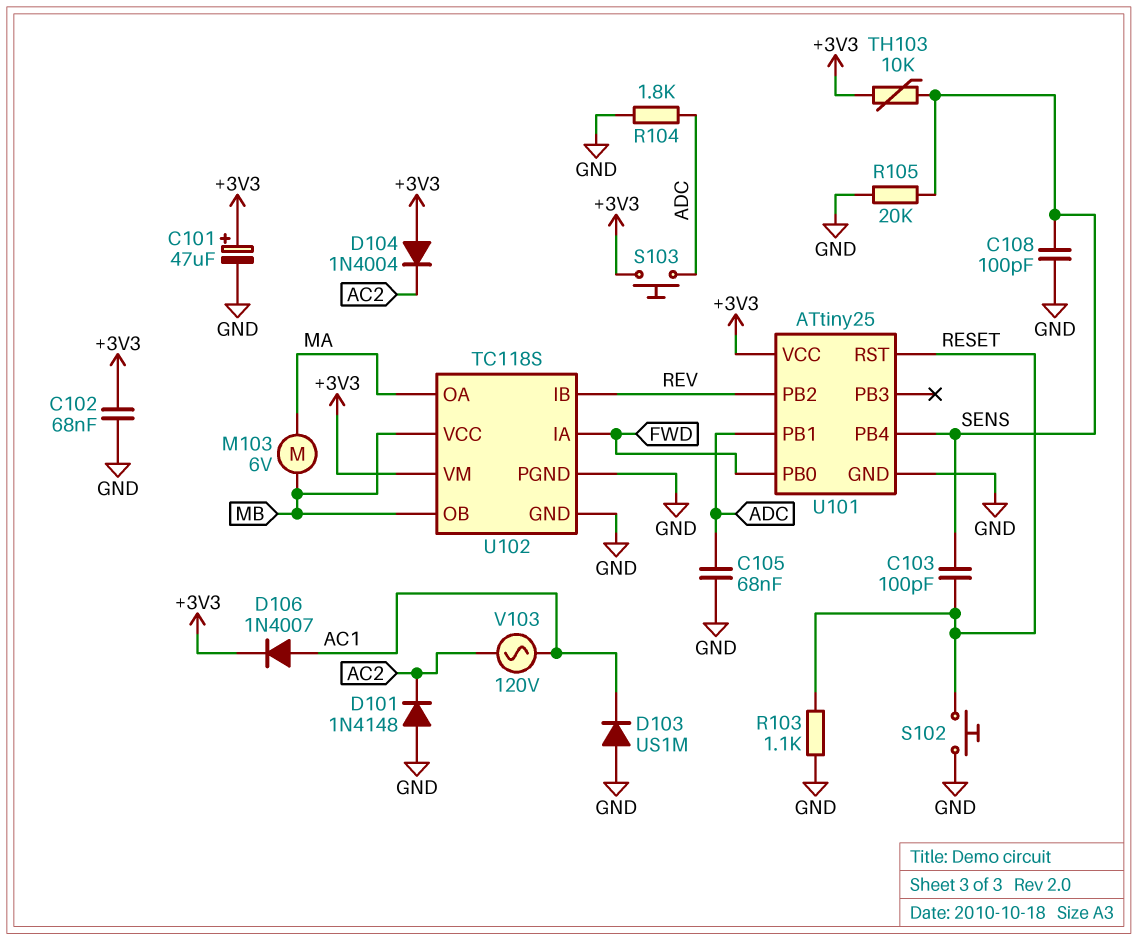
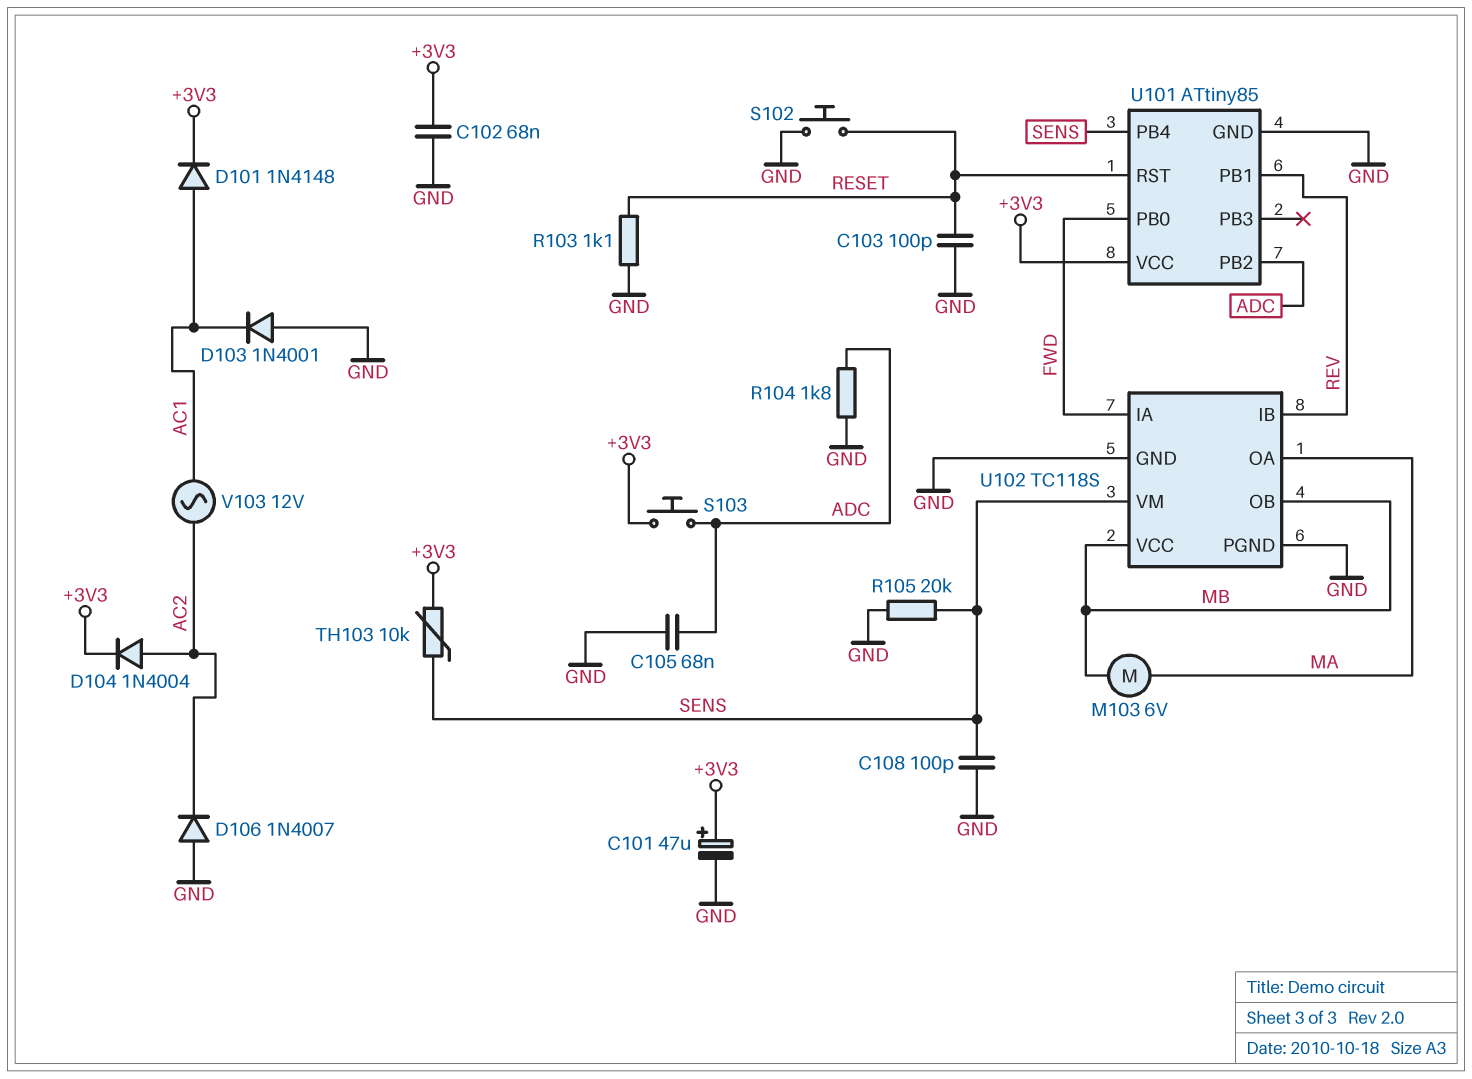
C103: 100pF (RESET, SENS) -> 100pF (GND, RESET)
D101: diode 1N4148 (A GND, K AC2) -> diode 1N4148 (A AC1, K +3V3)
D103: diode US1M (A GND, K AC1) -> diode 1N4001 (A GND, K AC1)
D104: diode 1N4004 (A +3V3, K AC2) -> diode 1N4004 (A AC2, K +3V3)
D106: diode 1N4007 (A AC1, K +3V3) -> diode 1N4007 (A GND, K AC2)
U101: ATtiny25 -> ATtiny85
U101 pin PB1: ADC -> REV
U101 pin PB2: REV -> ADC
U102 pin VM: +3V3 -> SENS
V103: AC 120V (AC1, AC2) -> AC 12V (AC1, AC2)

